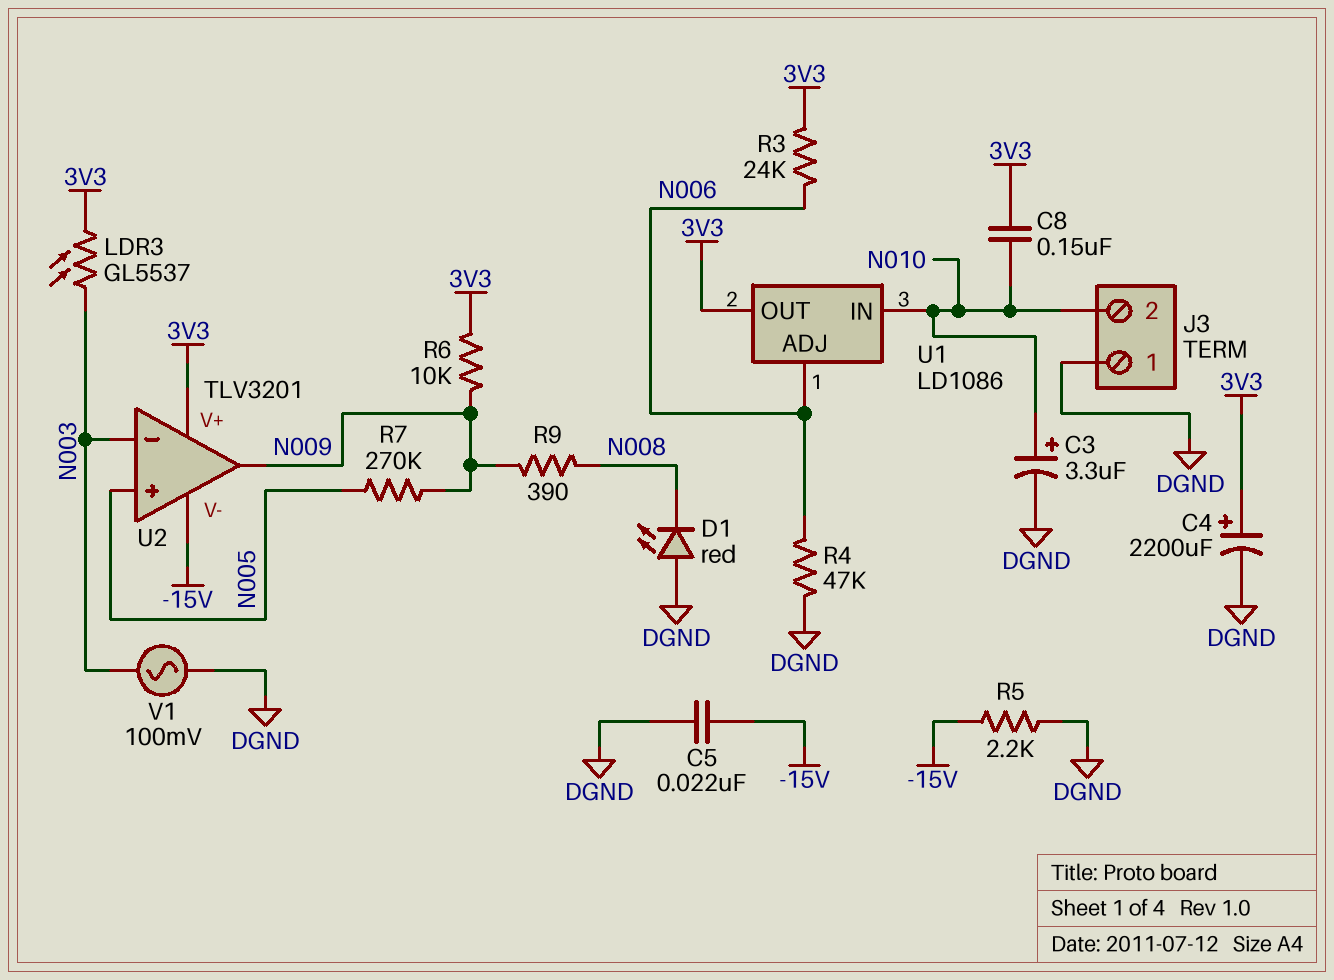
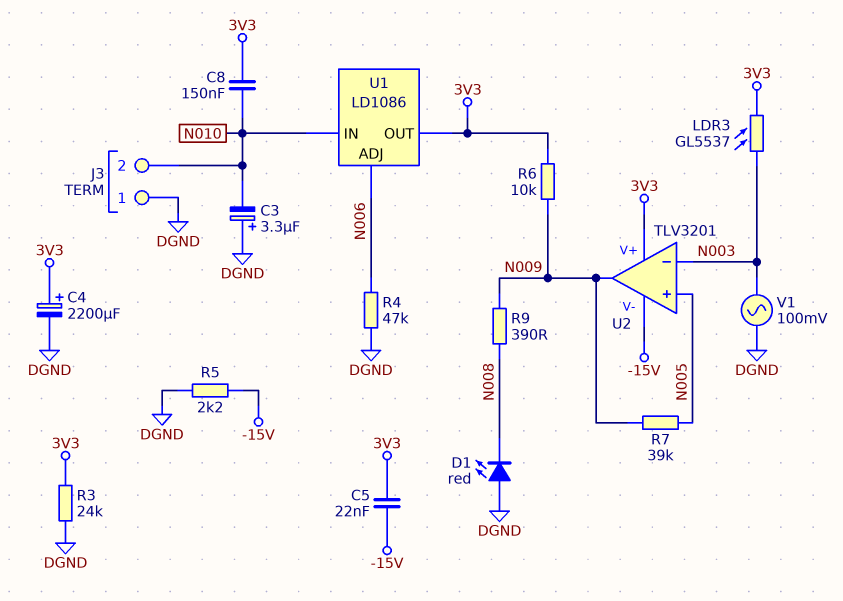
C3: 3.3uF (plus N010, minus DGND) -> 3.3uF (plus DGND, minus N010)
C5: 22nF (-15V, DGND) -> 22nF (-15V, 3V3)
R3: 24k (3V3, N006) -> 24k (3V3, DGND)
R7: 270k (N005, N009) -> 39k (N005, N009)

